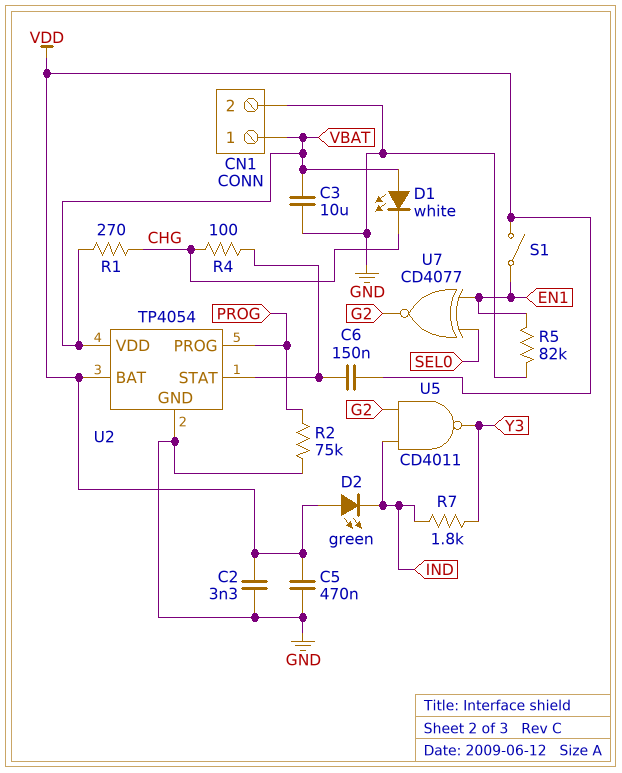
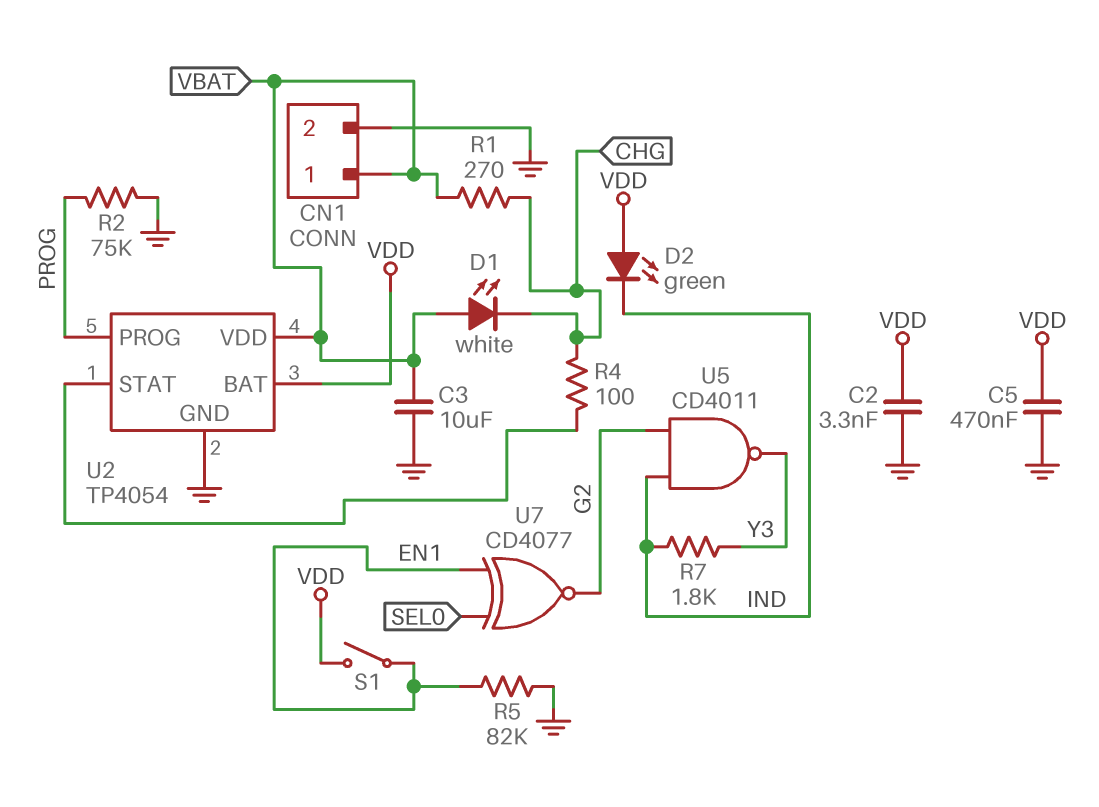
C6: 150nF (U2/STAT, VDD) -> none

